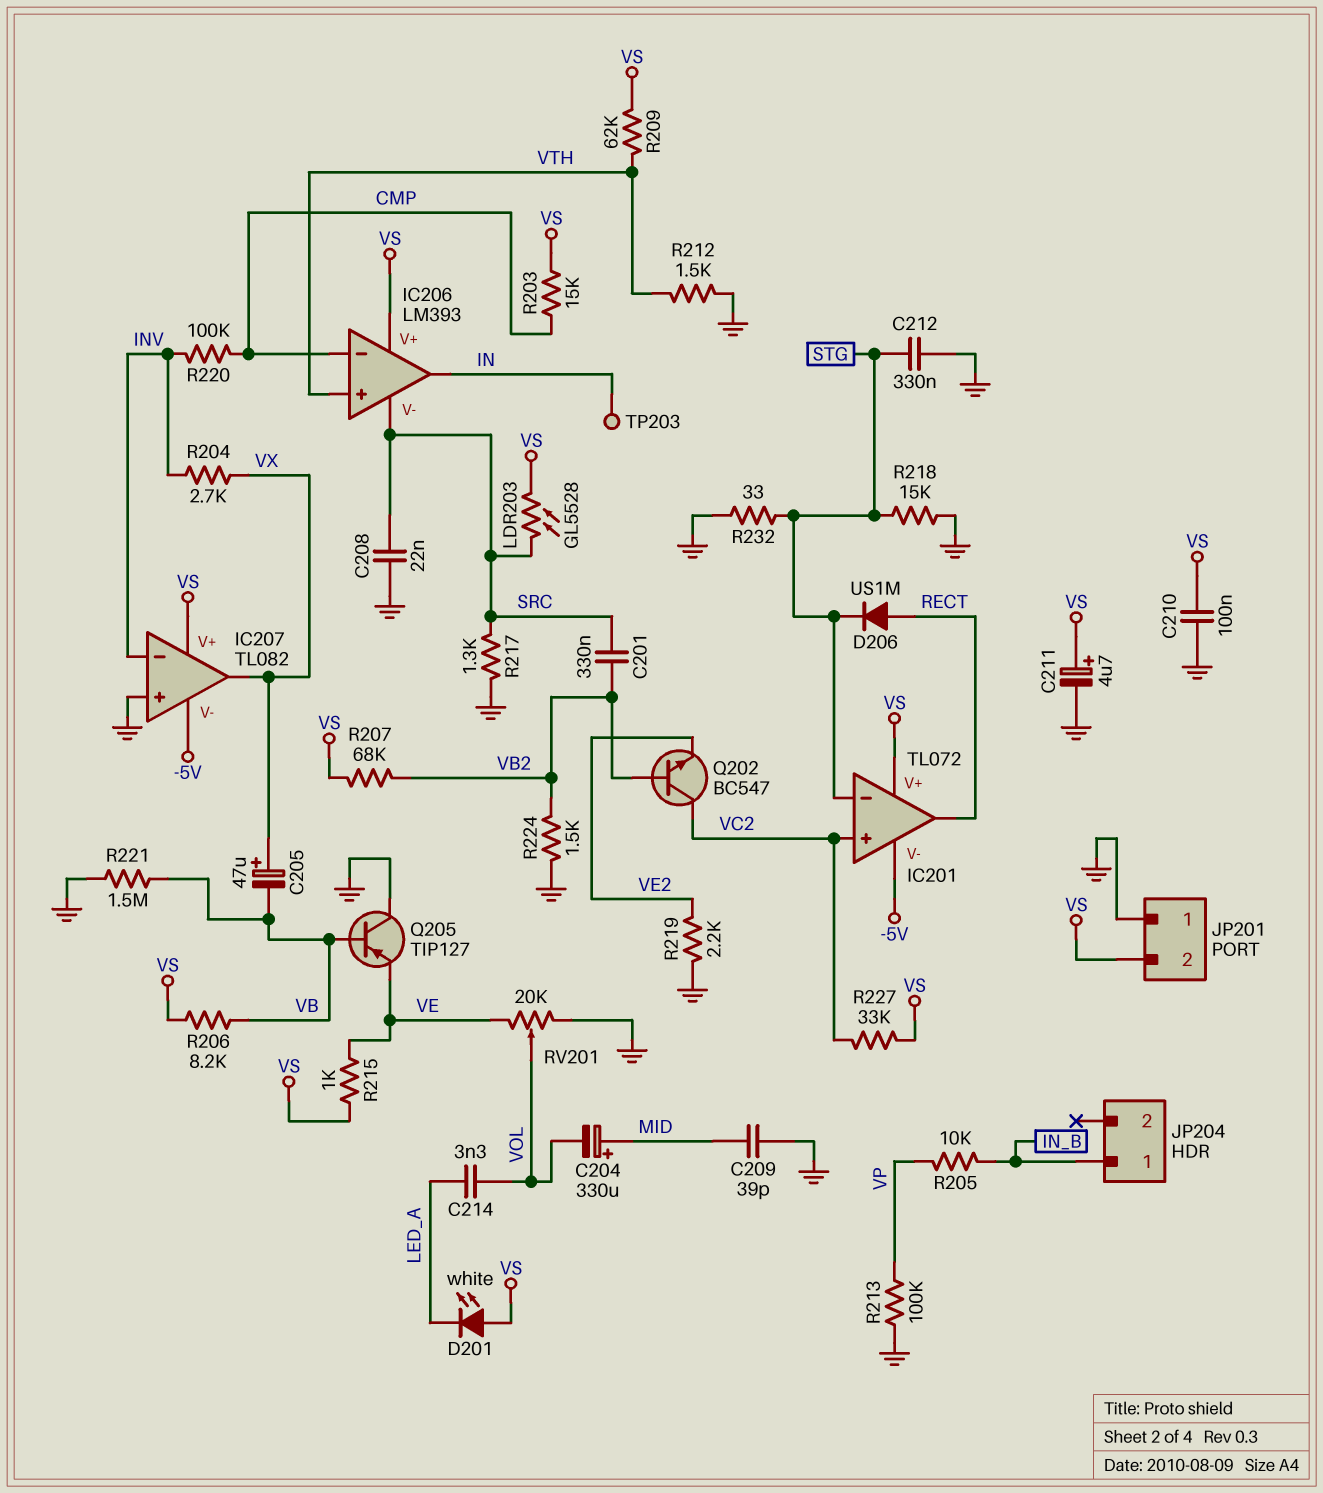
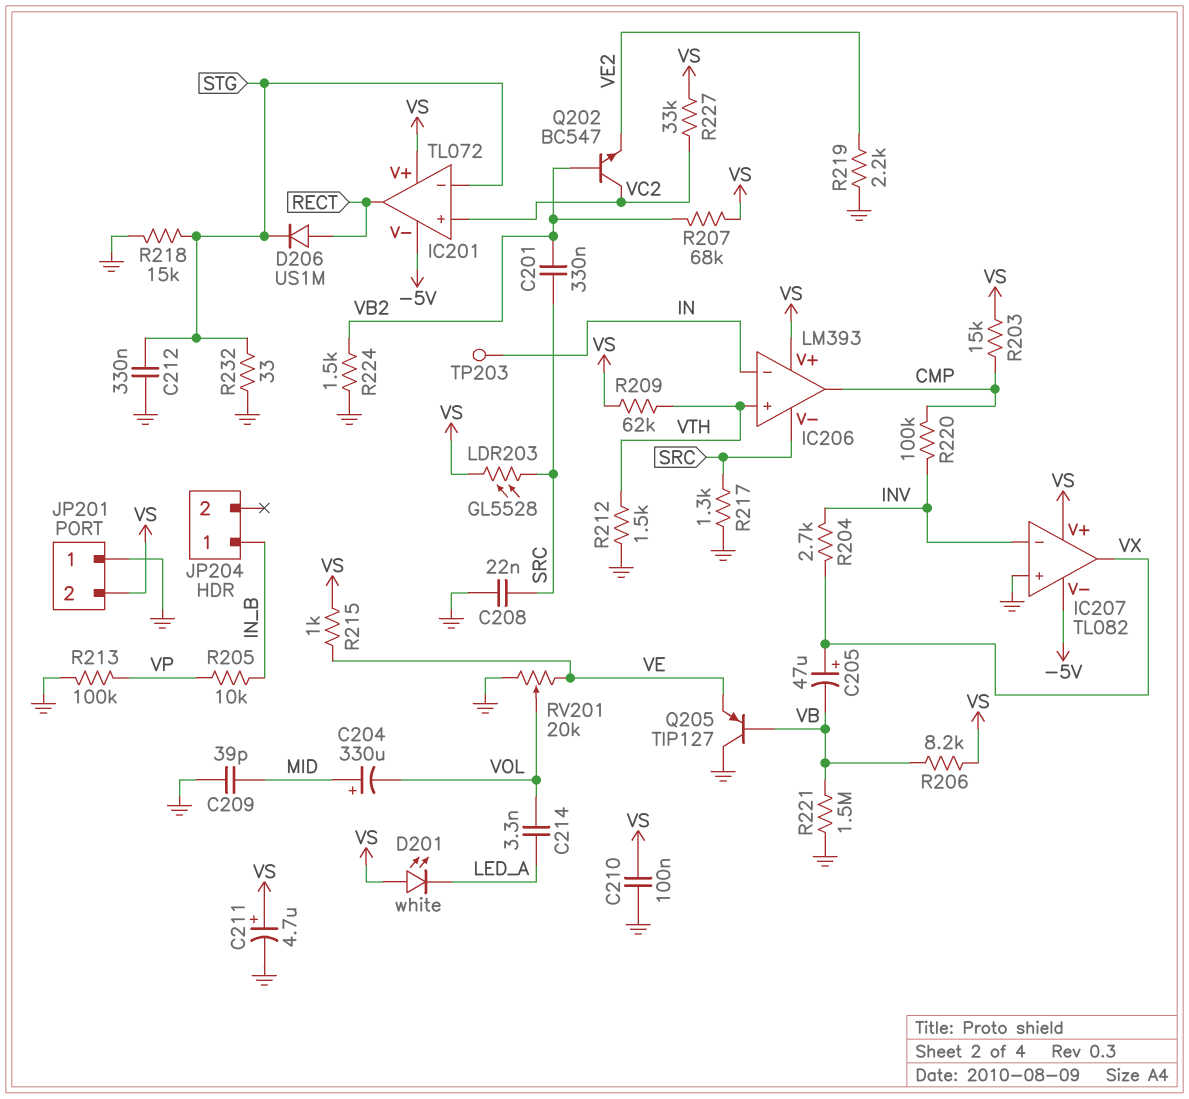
IC206 pin in-: CMP -> IN
IC206 pin out: IN -> CMP

